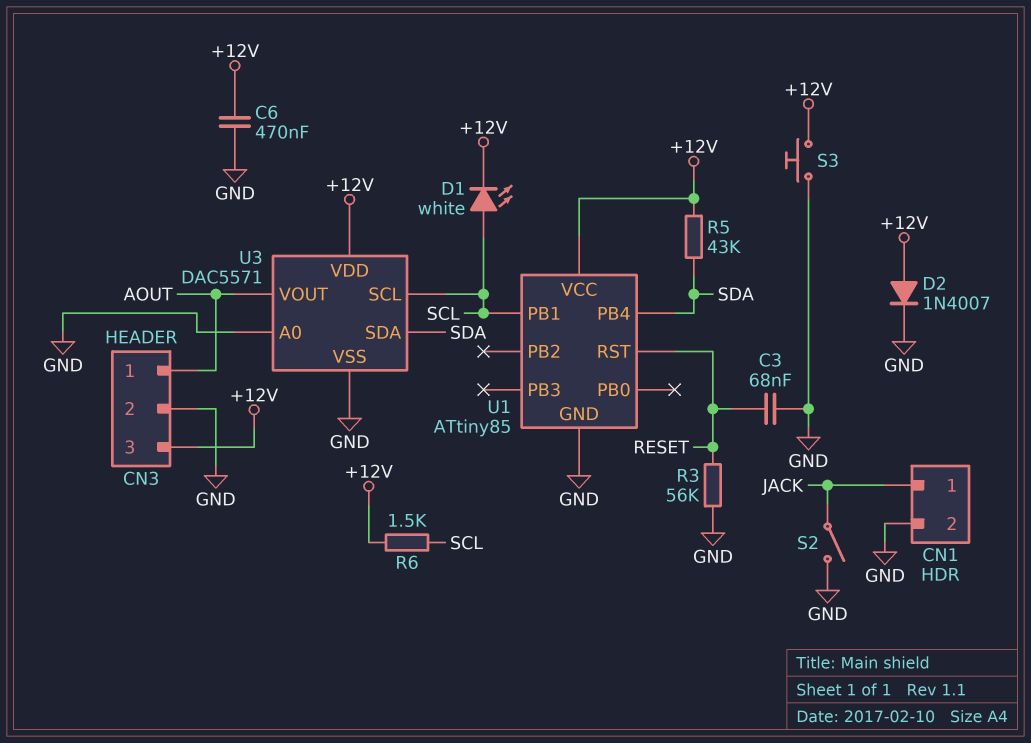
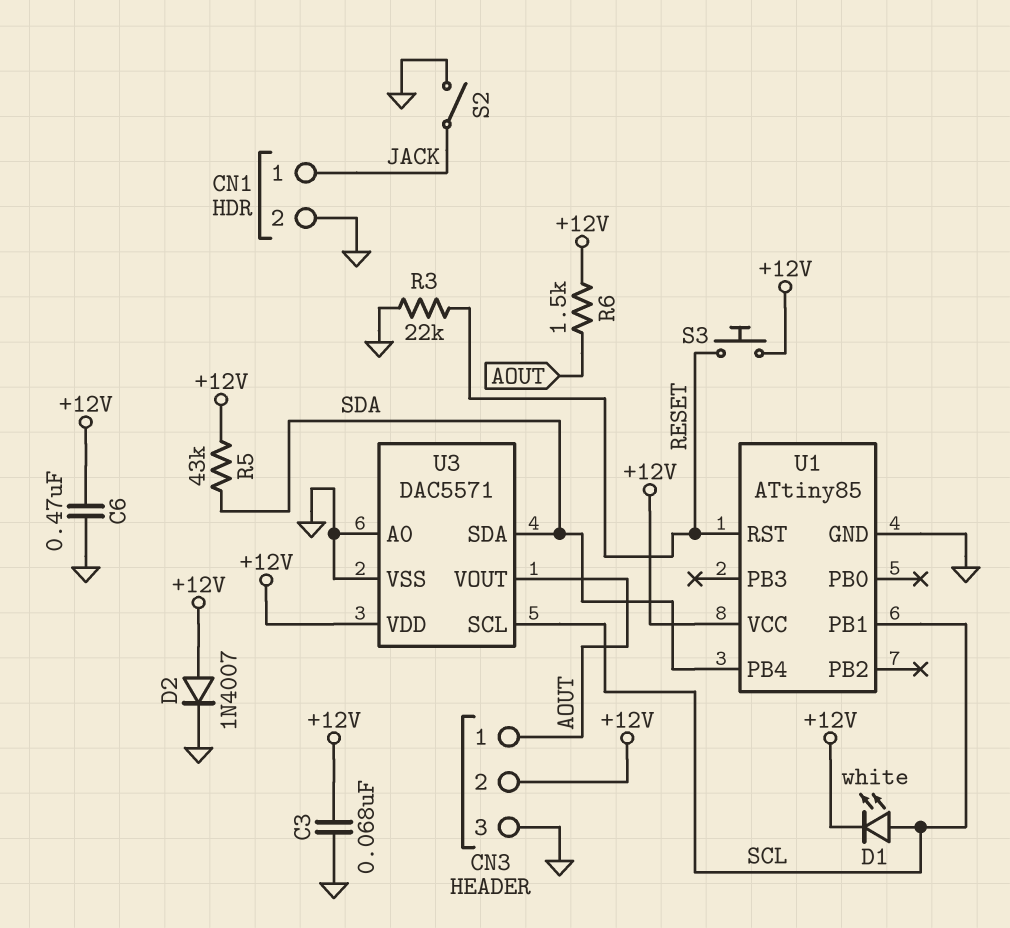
C3: 68nF (GND, RESET) -> 68nF (+12V, GND)
CN3 pin 2: GND -> +12V
CN3 pin 3: +12V -> GND
R3: 56k (GND, RESET) -> 22k (GND, RESET)
R6: 1.5k (+12V, SCL) -> 1.5k (+12V, AOUT)
S3: button (+12V, GND) -> button (+12V, RESET)

